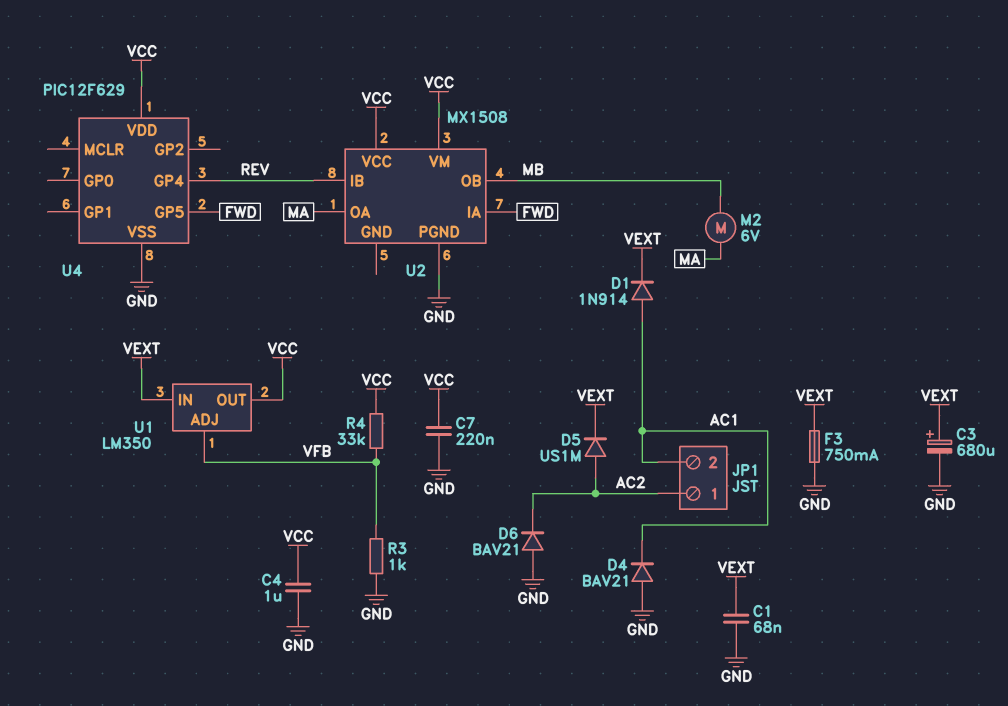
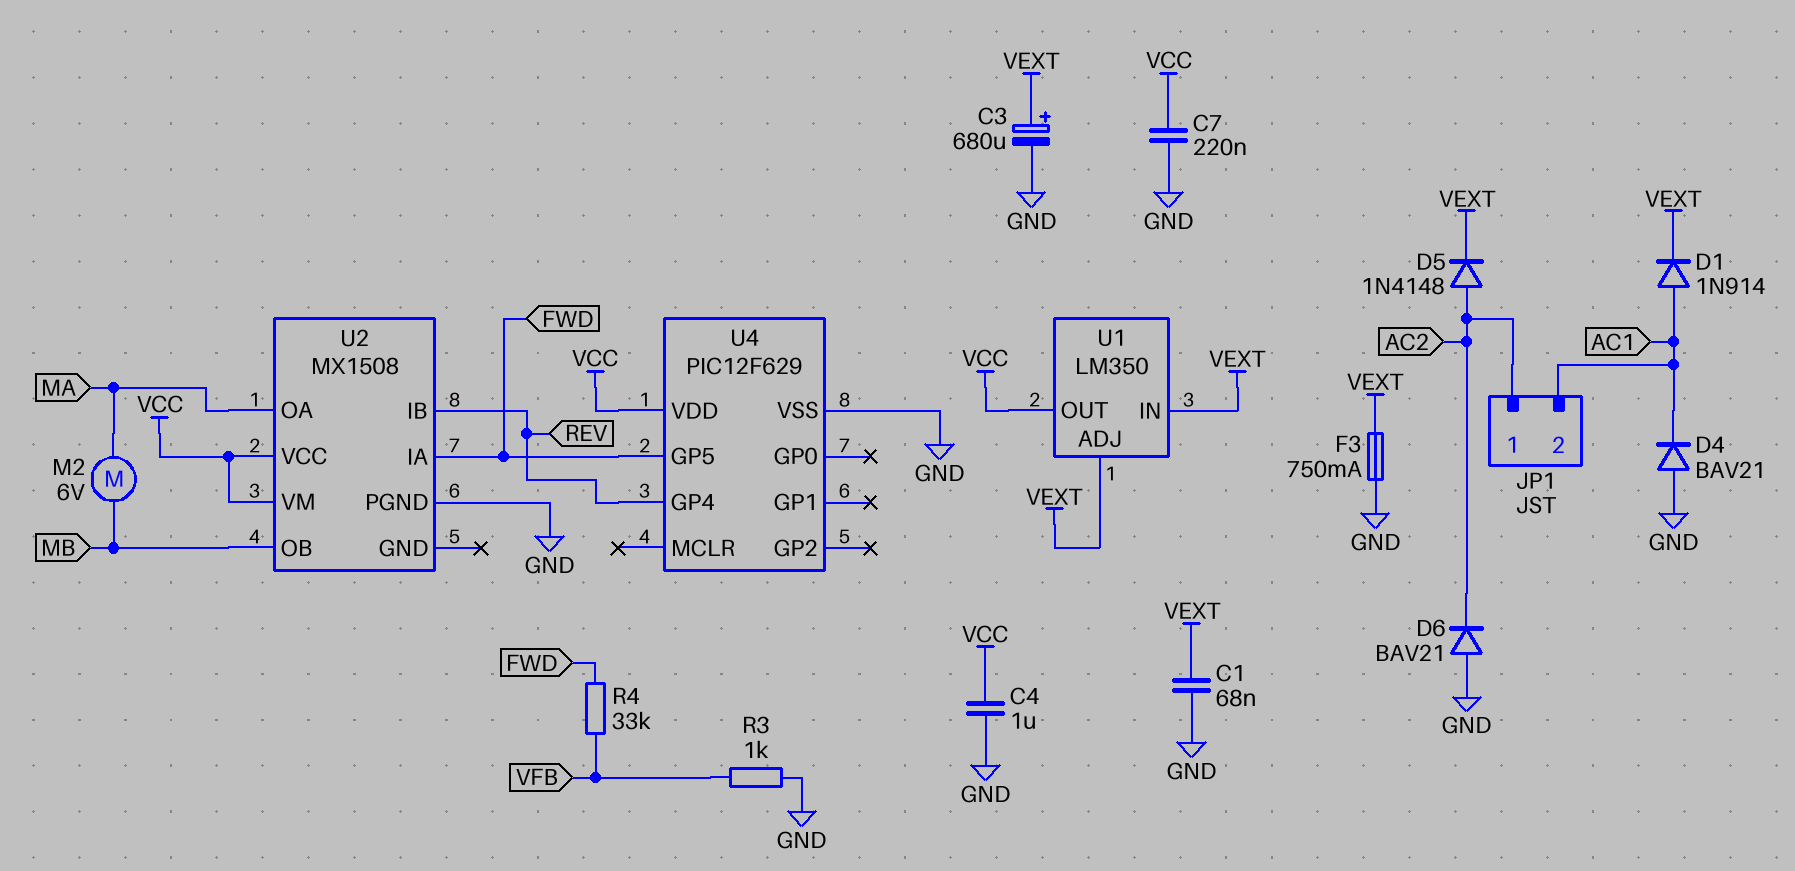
D5: diode US1M (A AC2, K VEXT) -> diode 1N4148 (A AC2, K VEXT)
R4: 33k (VCC, VFB) -> 33k (FWD, VFB)
U1 pin ADJ: VFB -> VEXT

